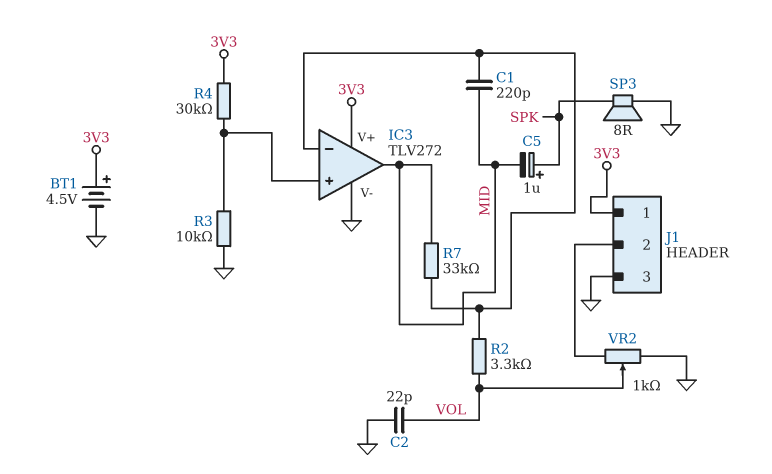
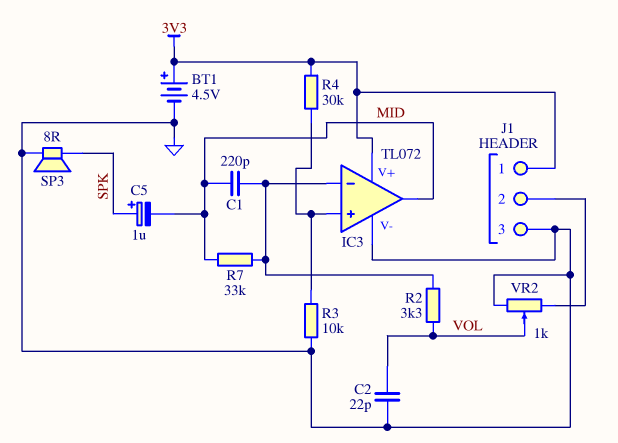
IC3: TLV272 -> TL072

